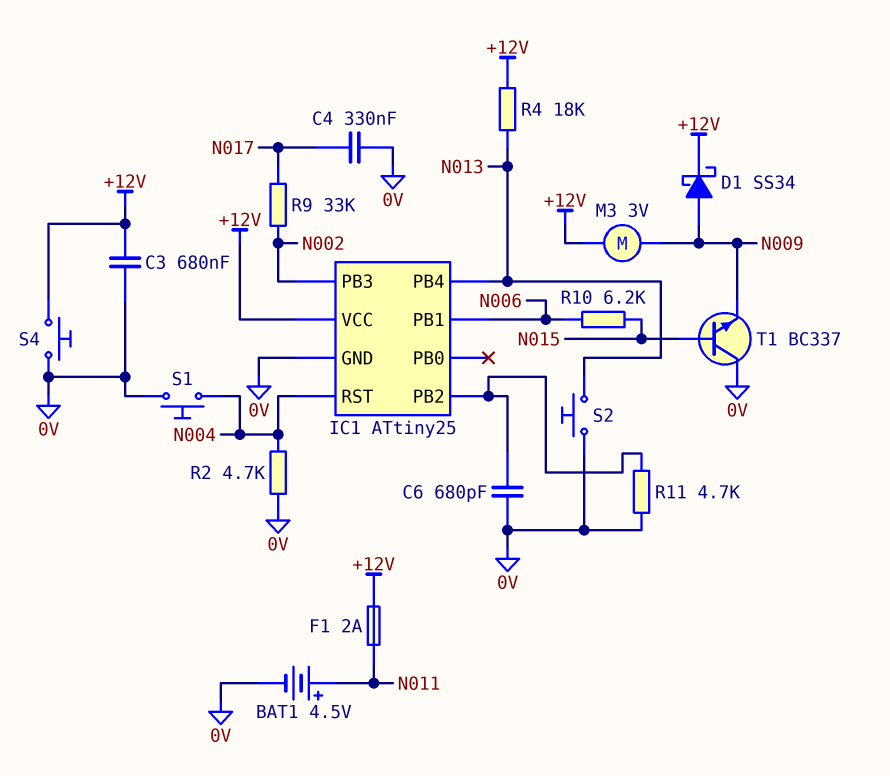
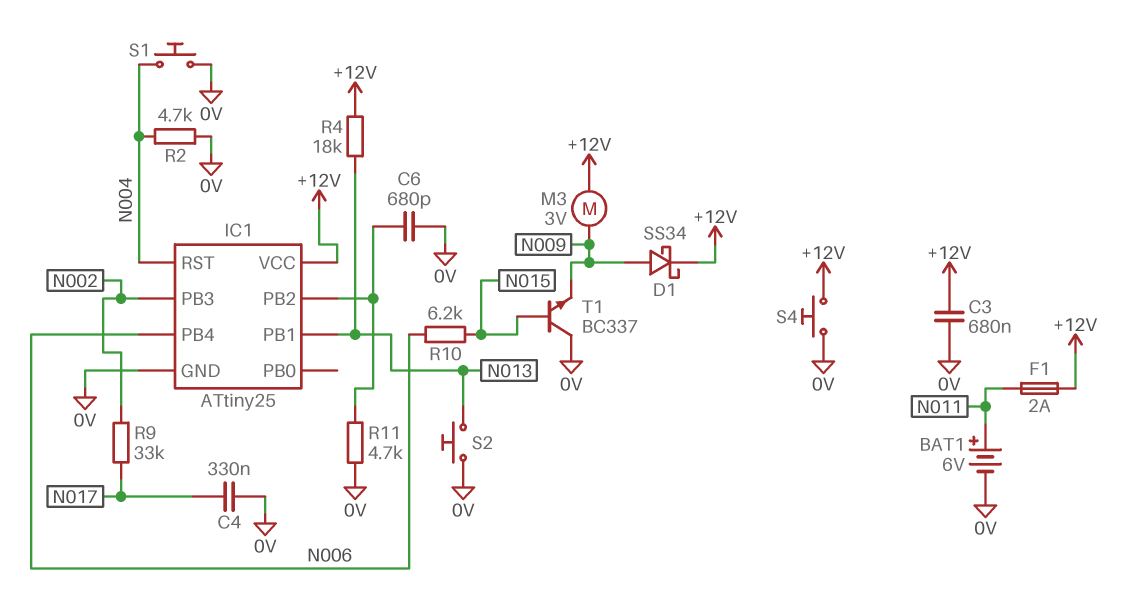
BAT1: 4.5V (plus N011, minus 0V) -> 6V (plus N011, minus 0V)
IC1 pin PB1: N006 -> N013
IC1 pin PB4: N013 -> N006

